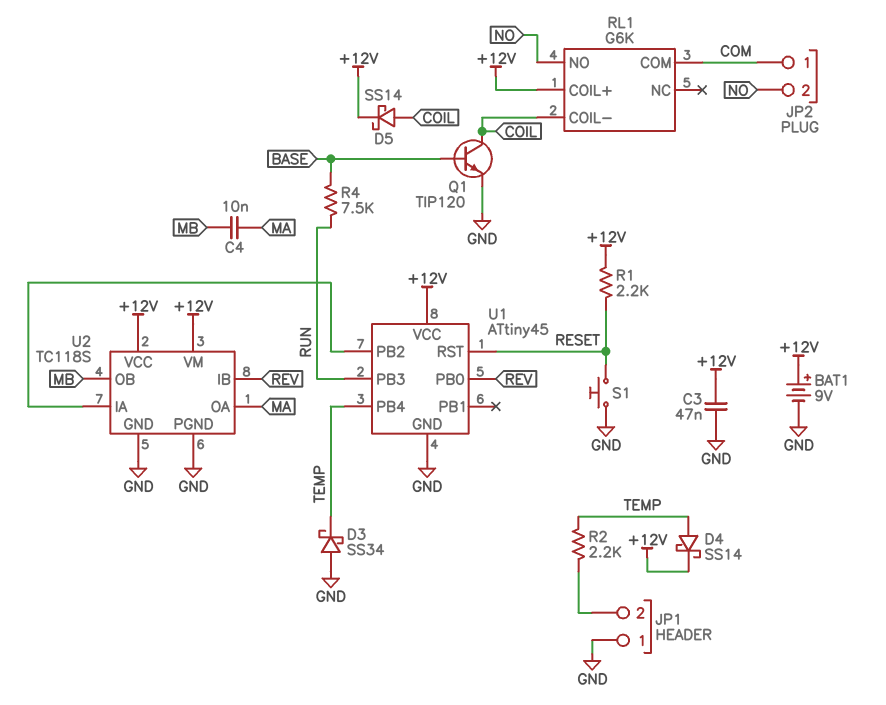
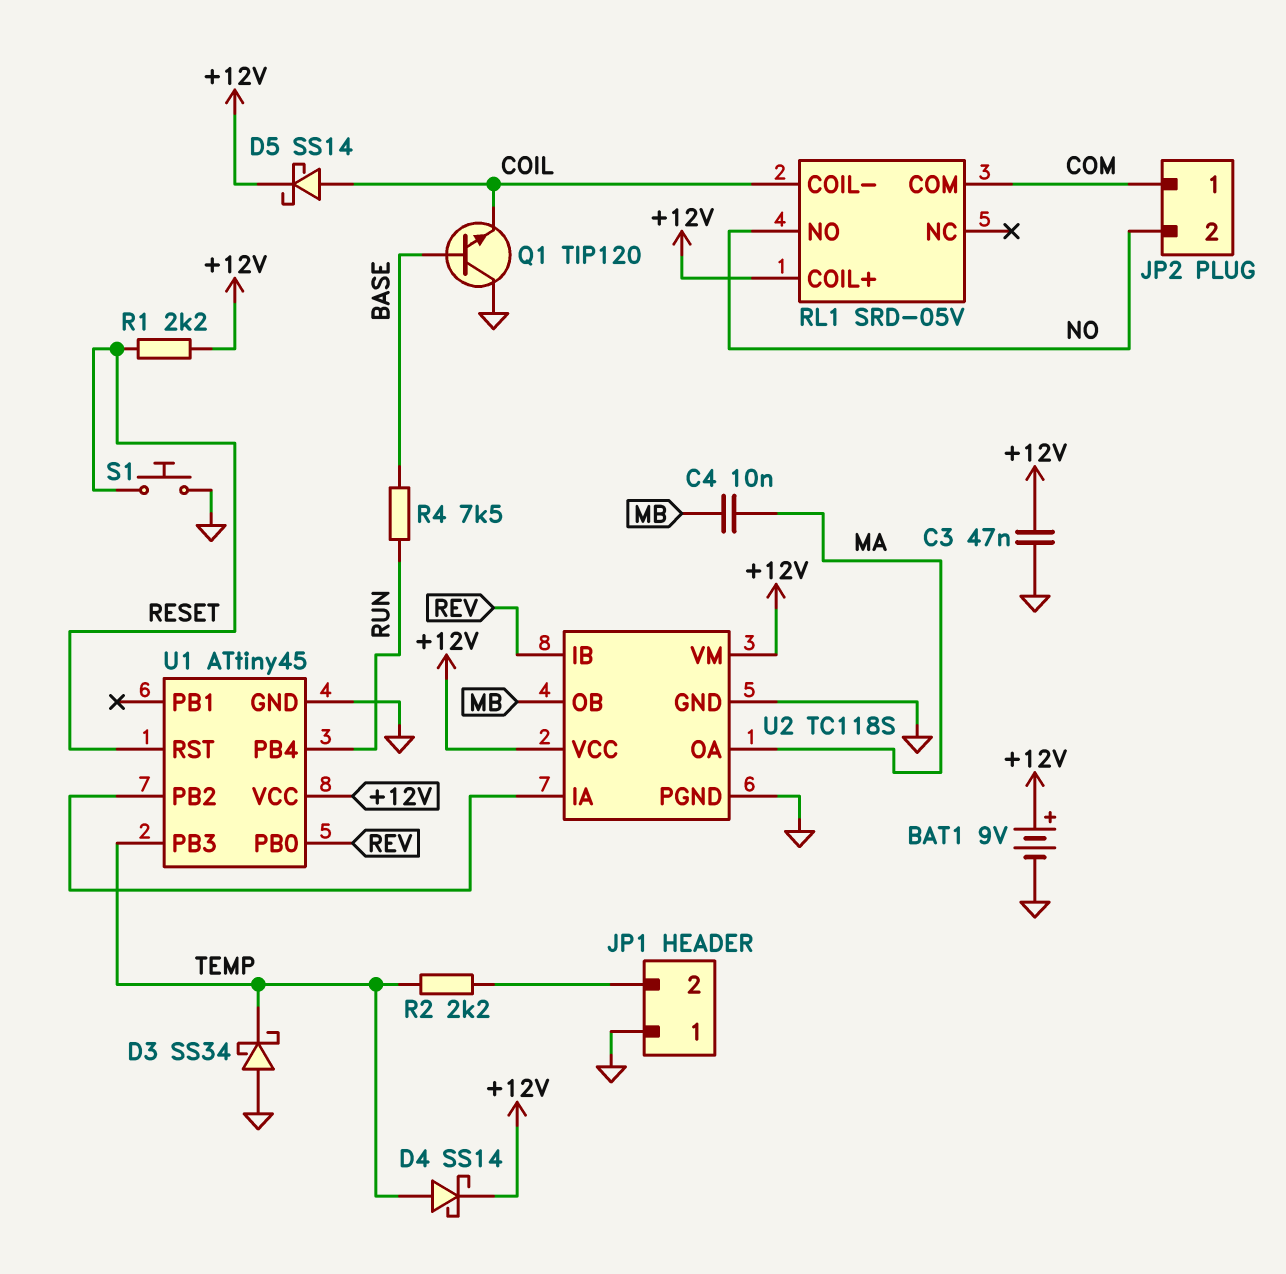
Q1: NPN TIP120 (B BASE, C COIL, E GND) -> NPN TIP120 (B BASE, C GND, E COIL)
RL1: G6K -> SRD-05V
U1 pin PB3: RUN -> TEMP
U1 pin PB4: TEMP -> RUN

